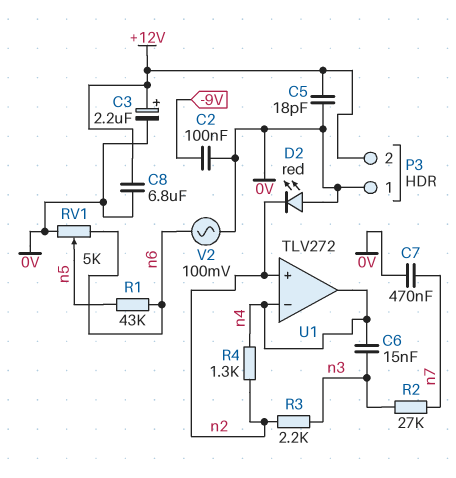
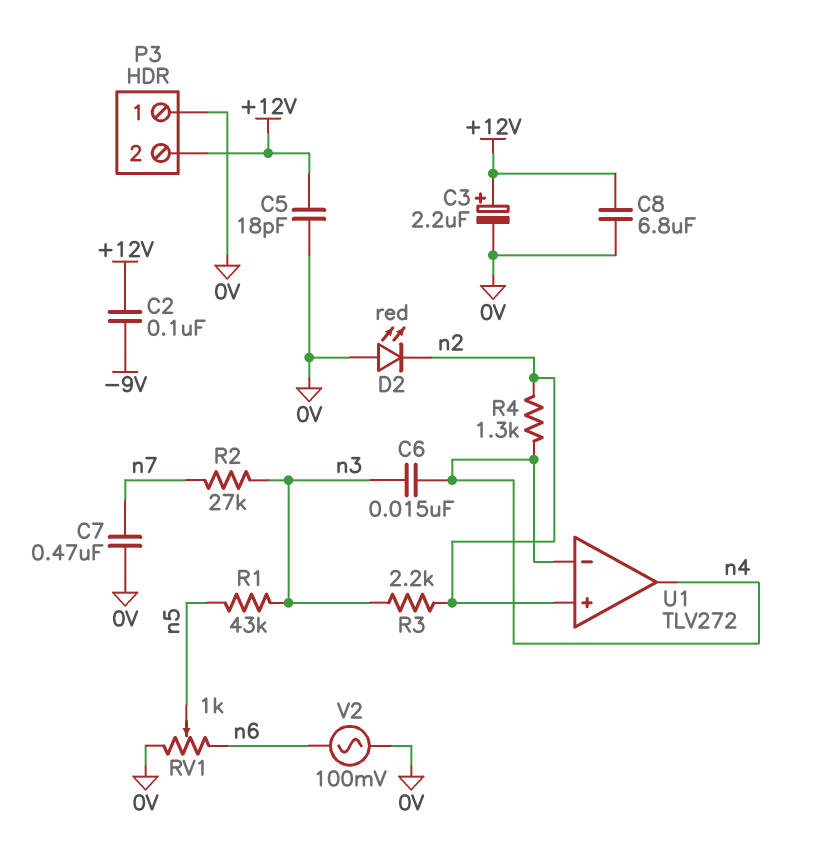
C2: 100nF (-9V, 0V) -> 100nF (+12V, -9V)
R1: 43k (n5, n6) -> 43k (n3, n5)
RV1: 5k (0V, n6, wiper n5) -> 1k (0V, n6, wiper n5)

